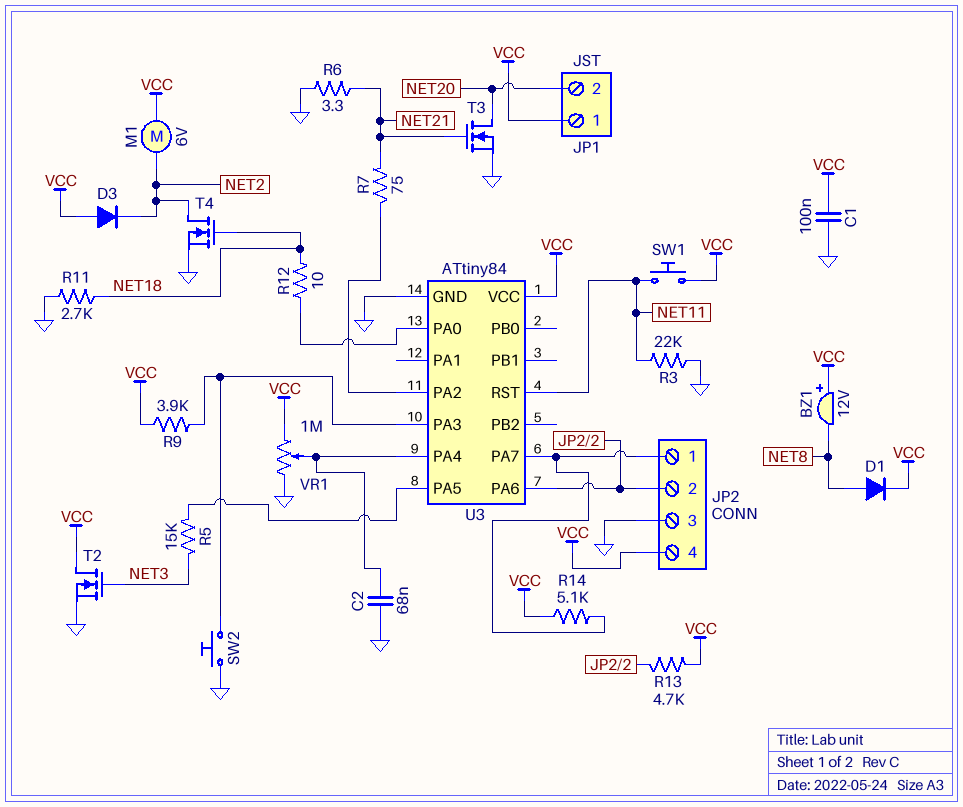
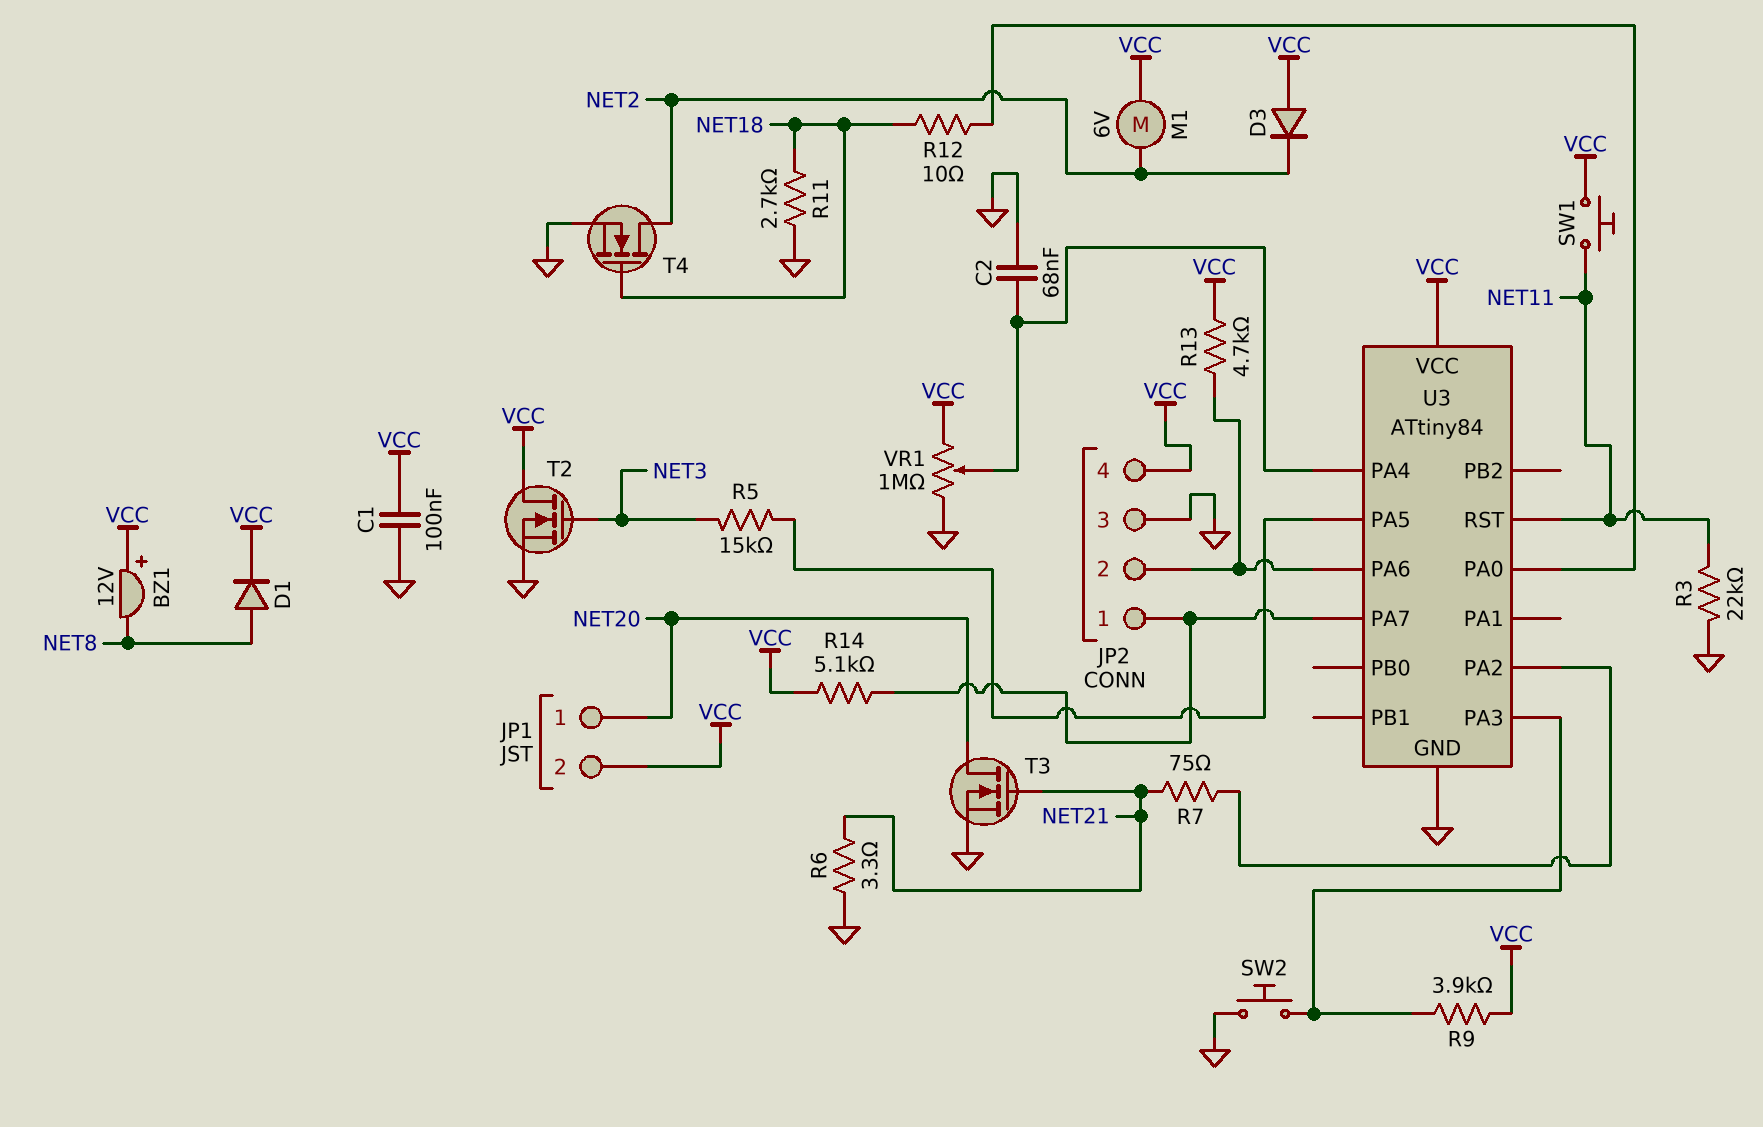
JP1 pin 1: VCC -> NET20
JP1 pin 2: NET20 -> VCC

